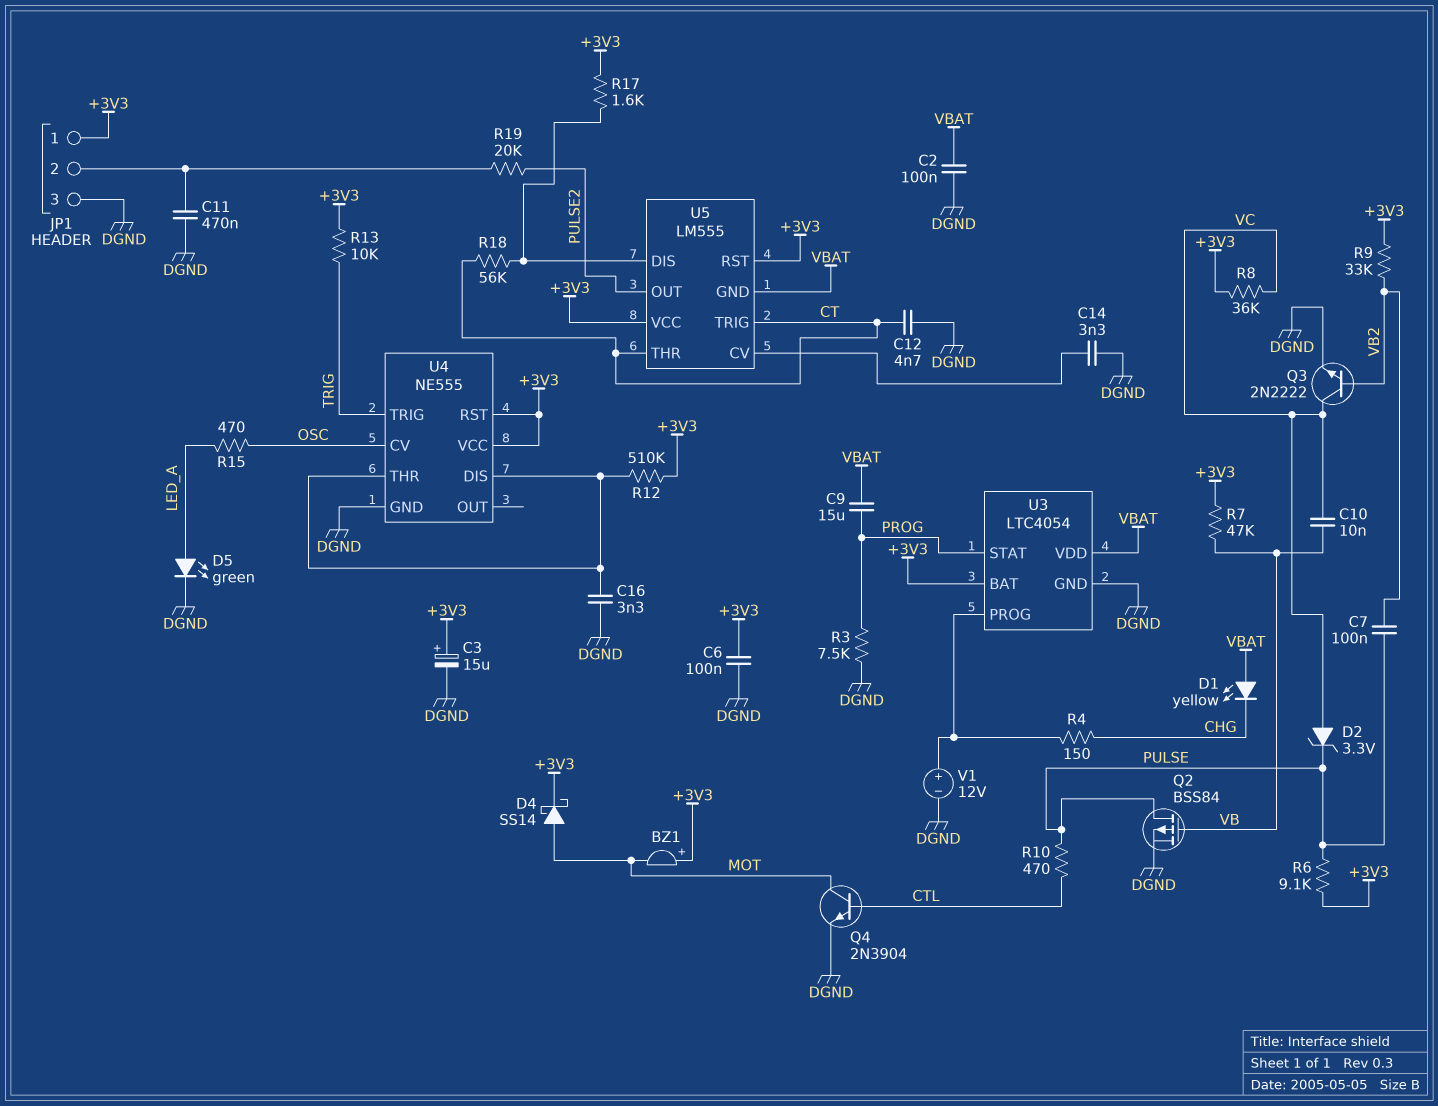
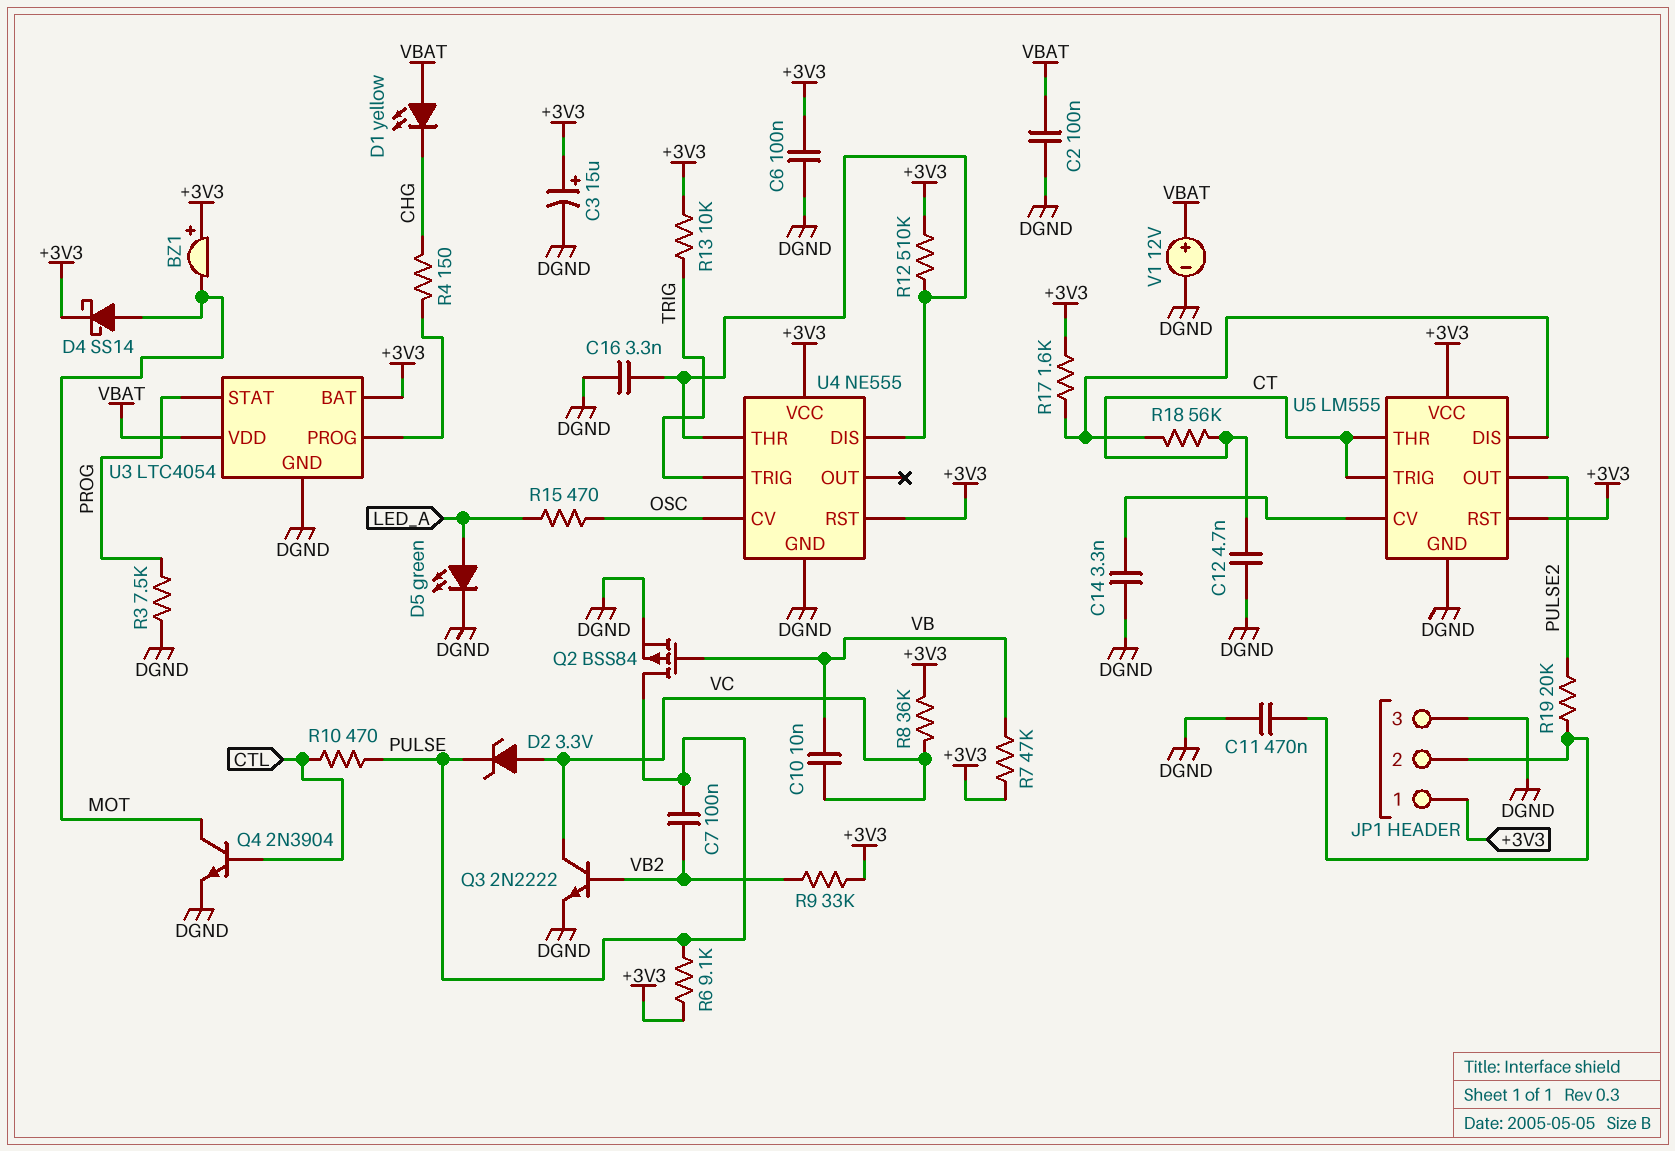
C9: 15uF (PROG, VBAT) -> none
U5 pin GND: VBAT -> DGND
V1: 12V (plus U3/PROG, minus DGND) -> 12V (plus VBAT, minus DGND)

